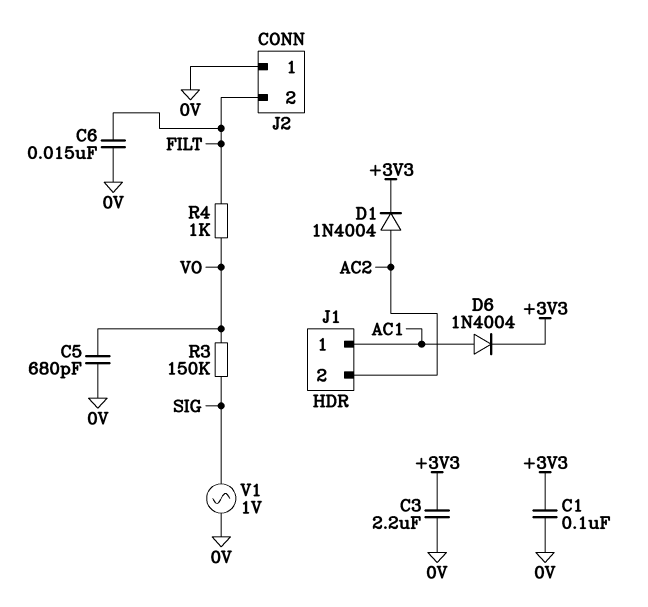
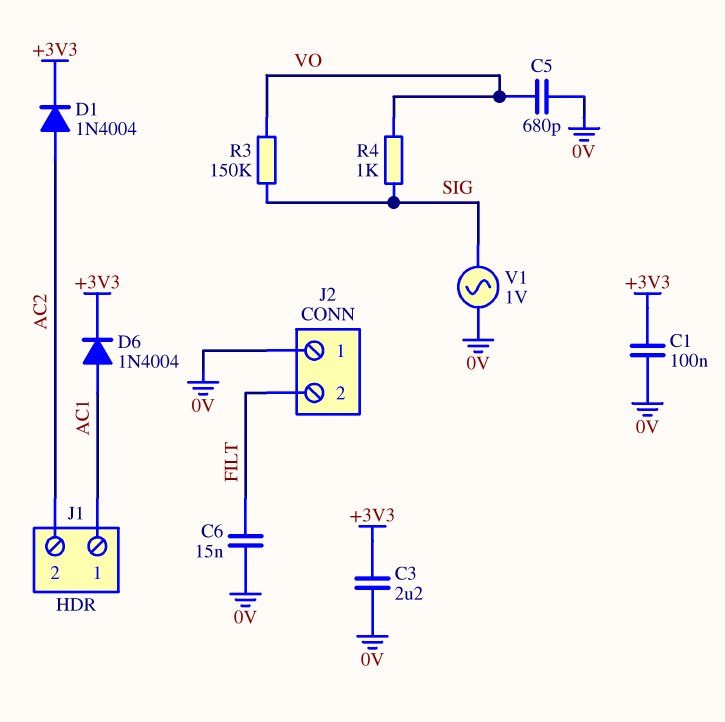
R4: 1k (FILT, VO) -> 1k (SIG, VO)

